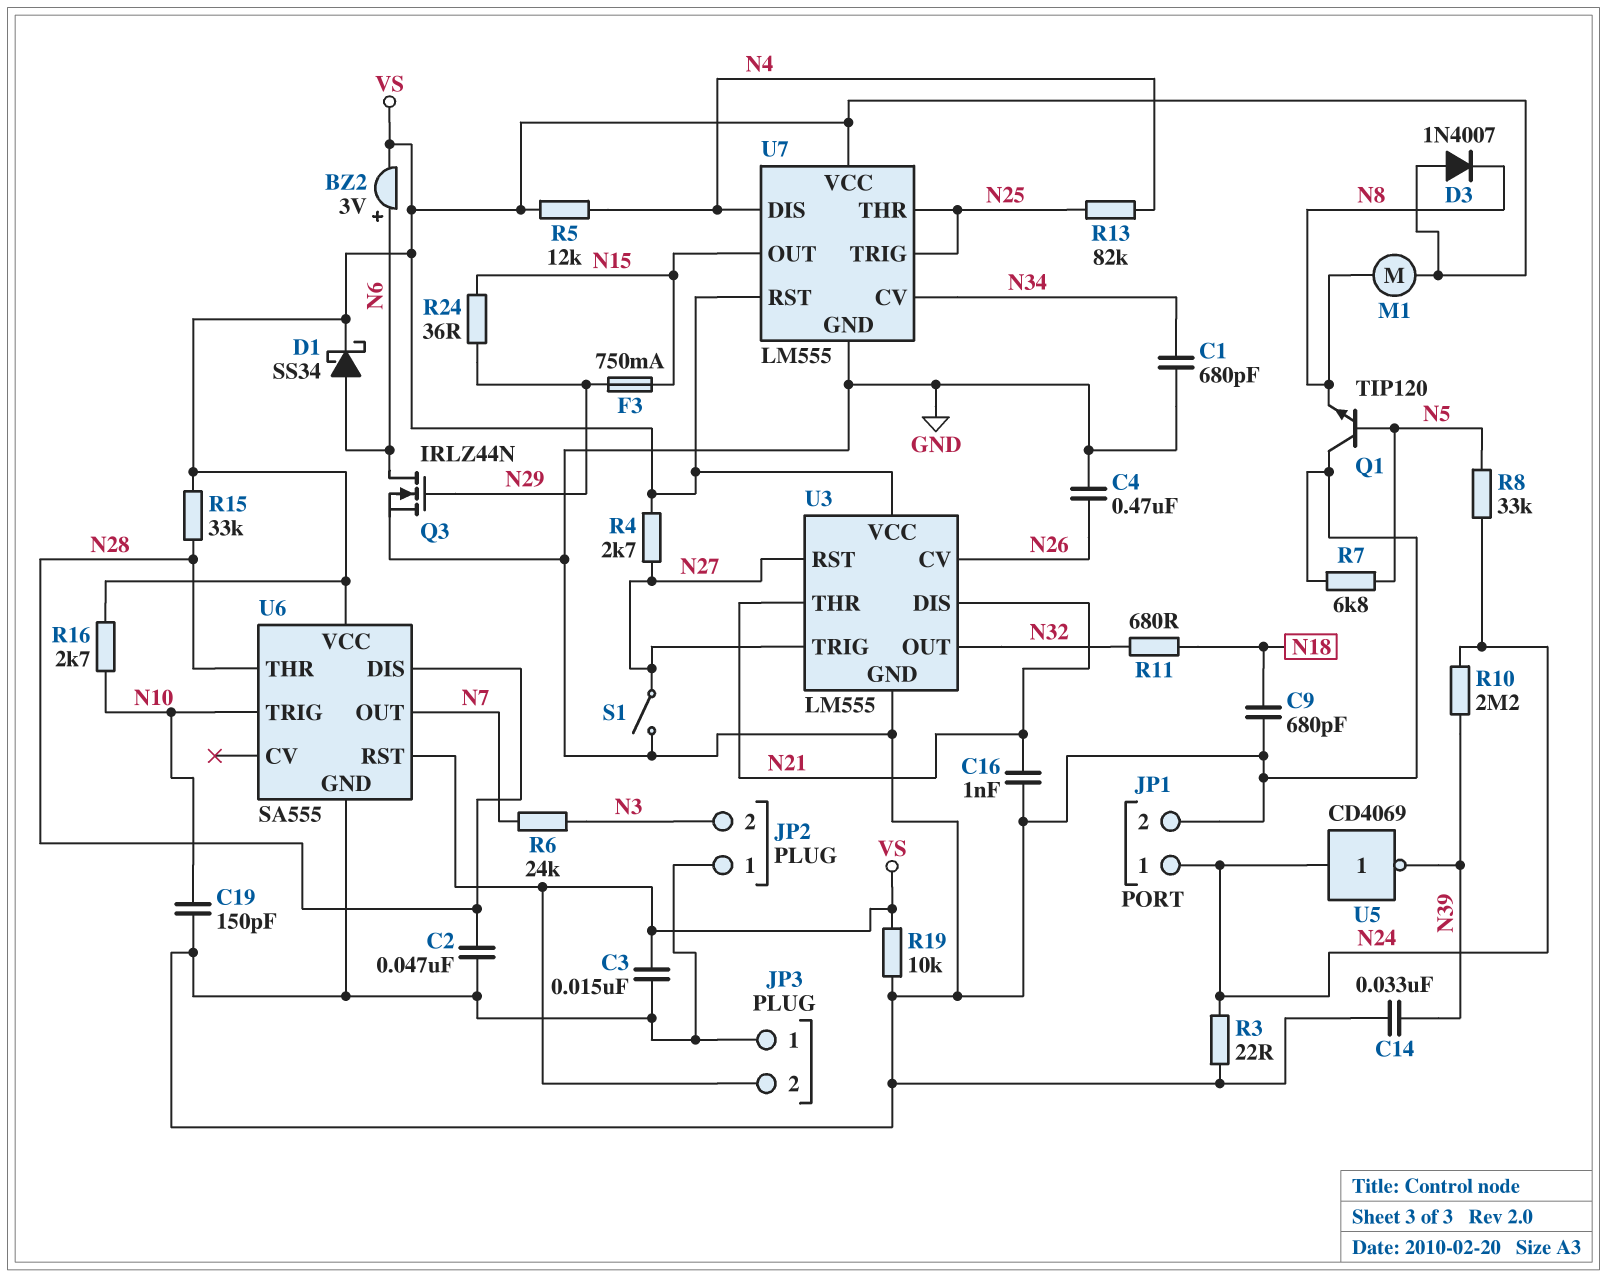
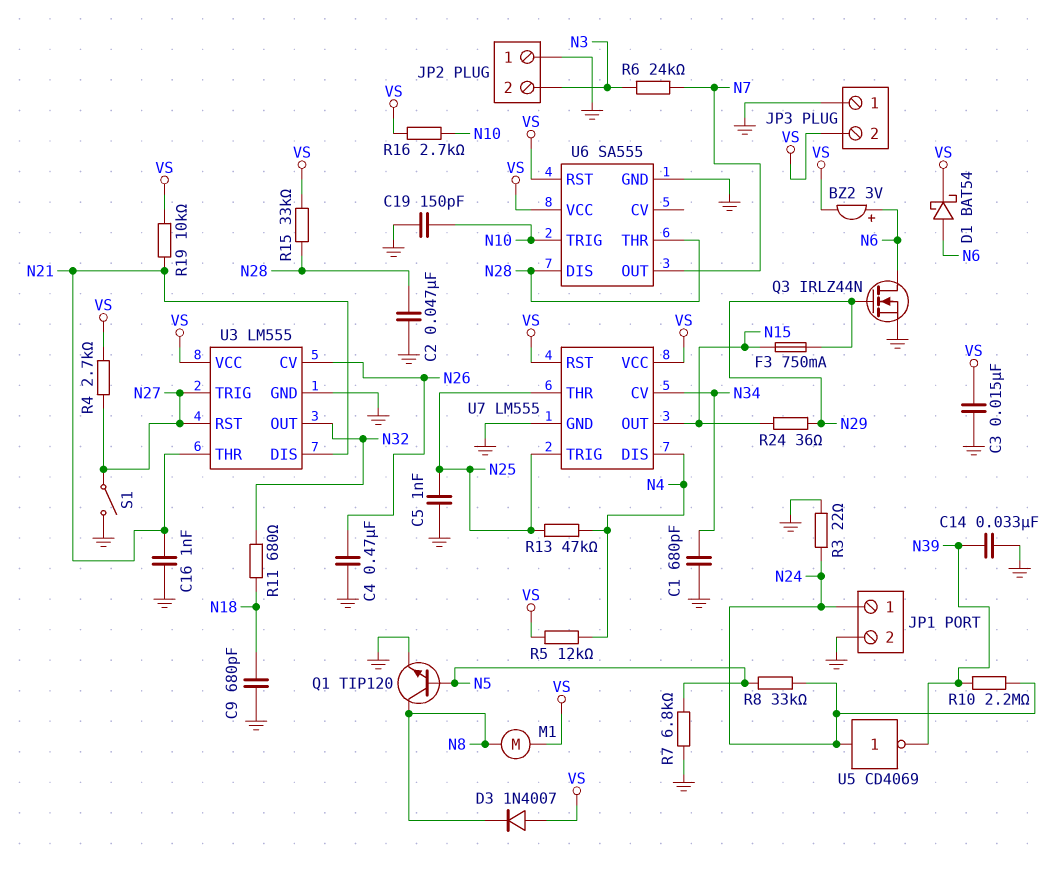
C5: none -> 1nF (GND, N25)
D1: schottky SS34 (A N6, K VS) -> schottky BAT54 (A N6, K VS)
Q1: NPN TIP120 (B N5, C GND, E N8) -> NPN TIP120 (B N5, C N8, E GND)
R13: 82k (N4, N25) -> 47k (N4, N25)
R19: 10k (GND, VS) -> 10k (N21, VS)

